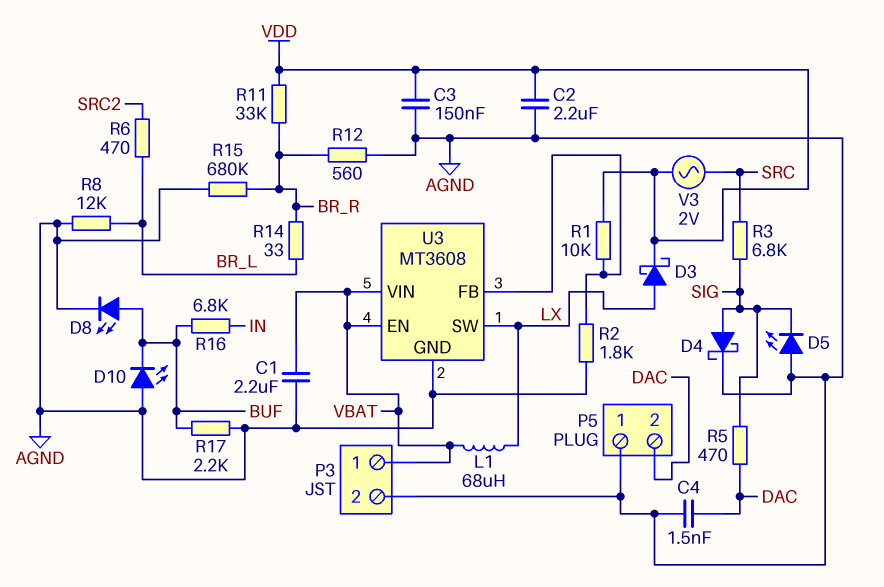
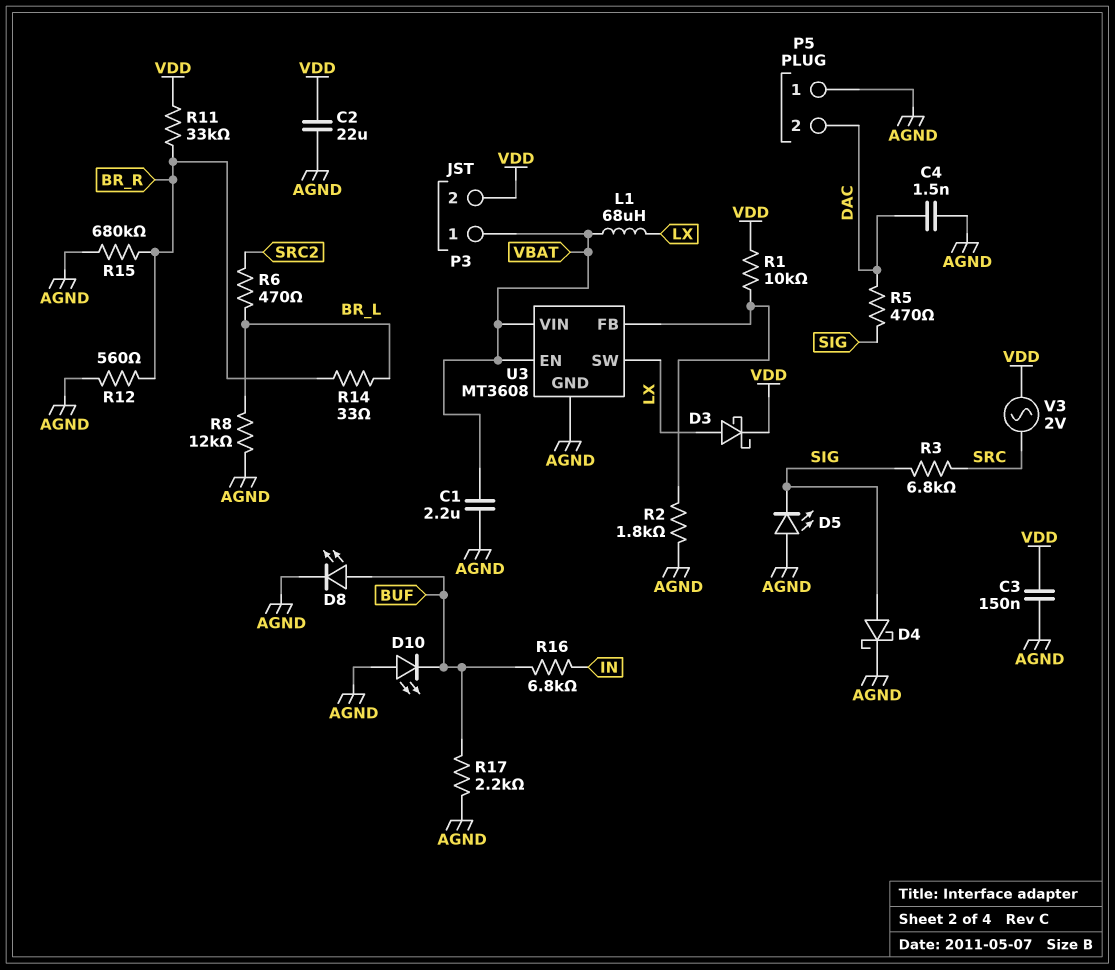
C2: 2.2uF (AGND, VDD) -> 22uF (AGND, VDD)
P3 pin 2: AGND -> VDD

